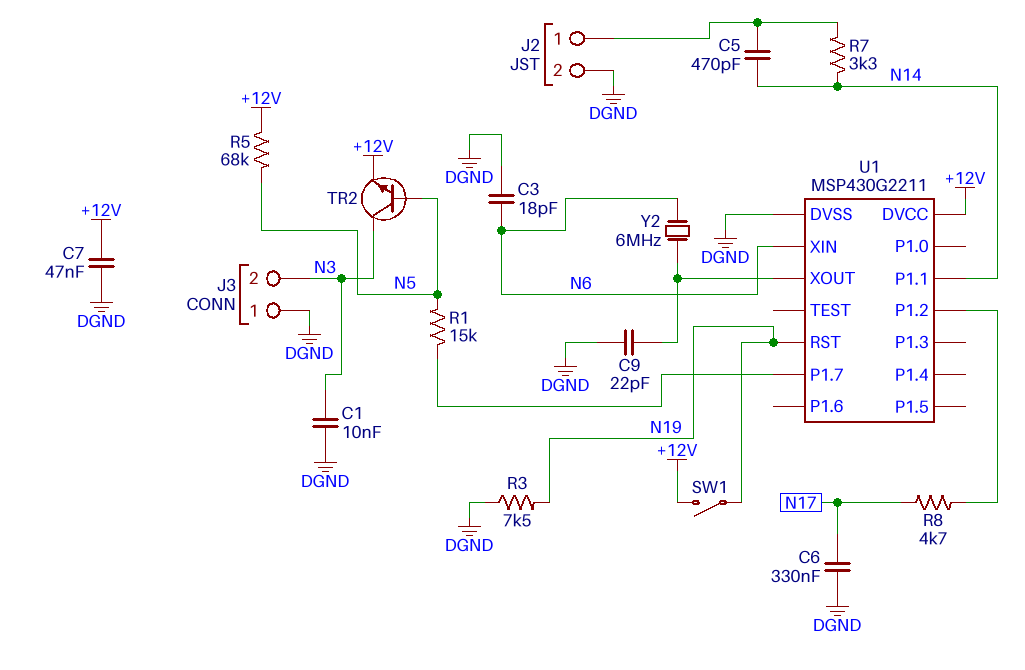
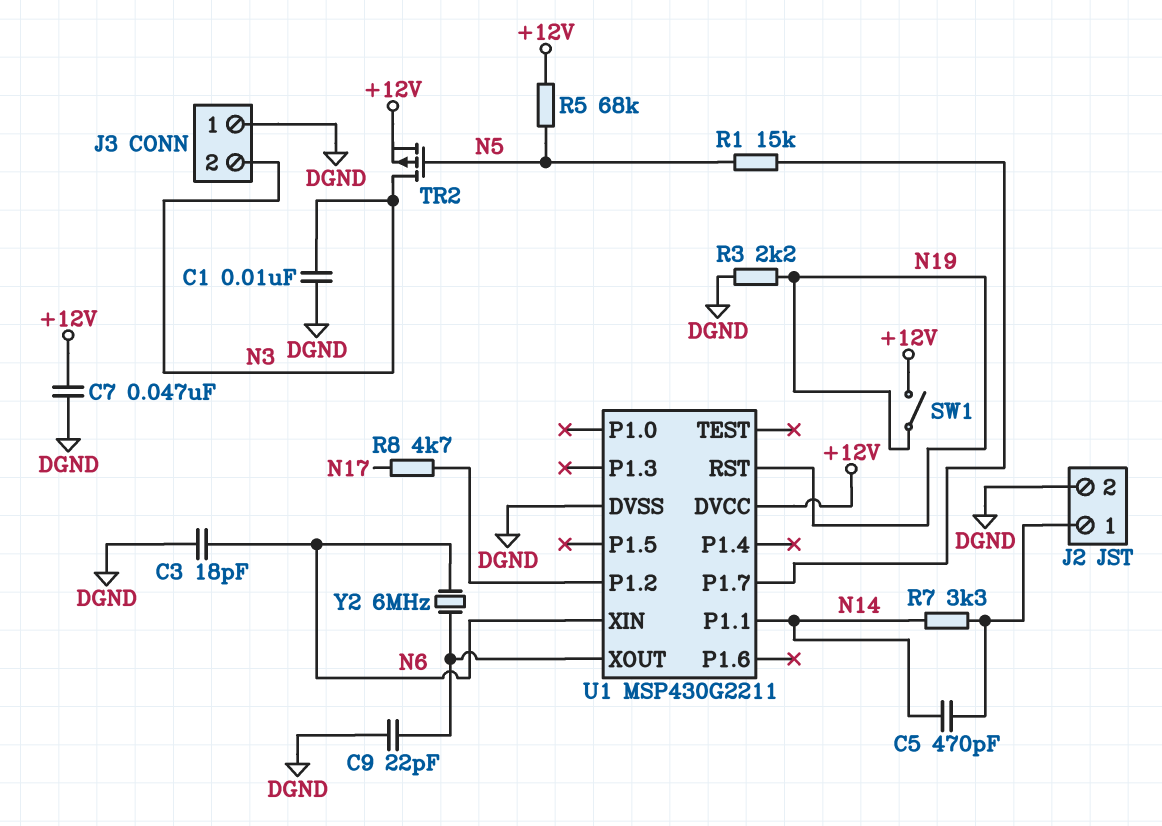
C6: 330nF (DGND, N17) -> none
R3: 7.5k (DGND, N19) -> 2.2k (DGND, N19)
TR2: NPN (B N5, C N3, E +12V) -> PMOS (G N5, D N3, S +12V)

